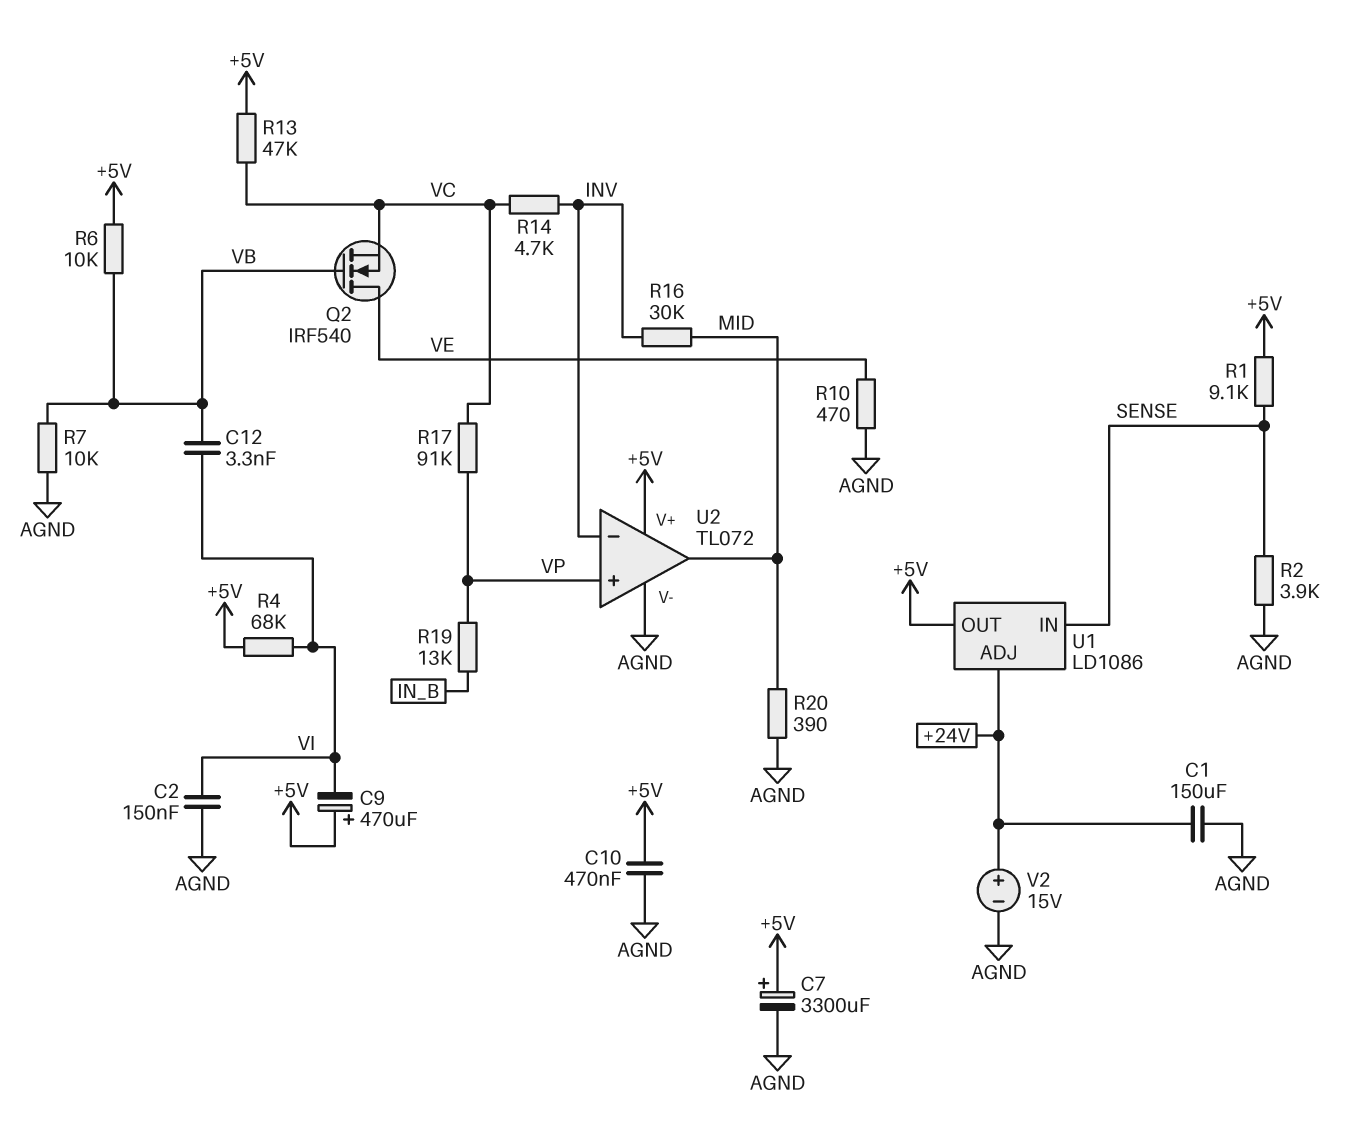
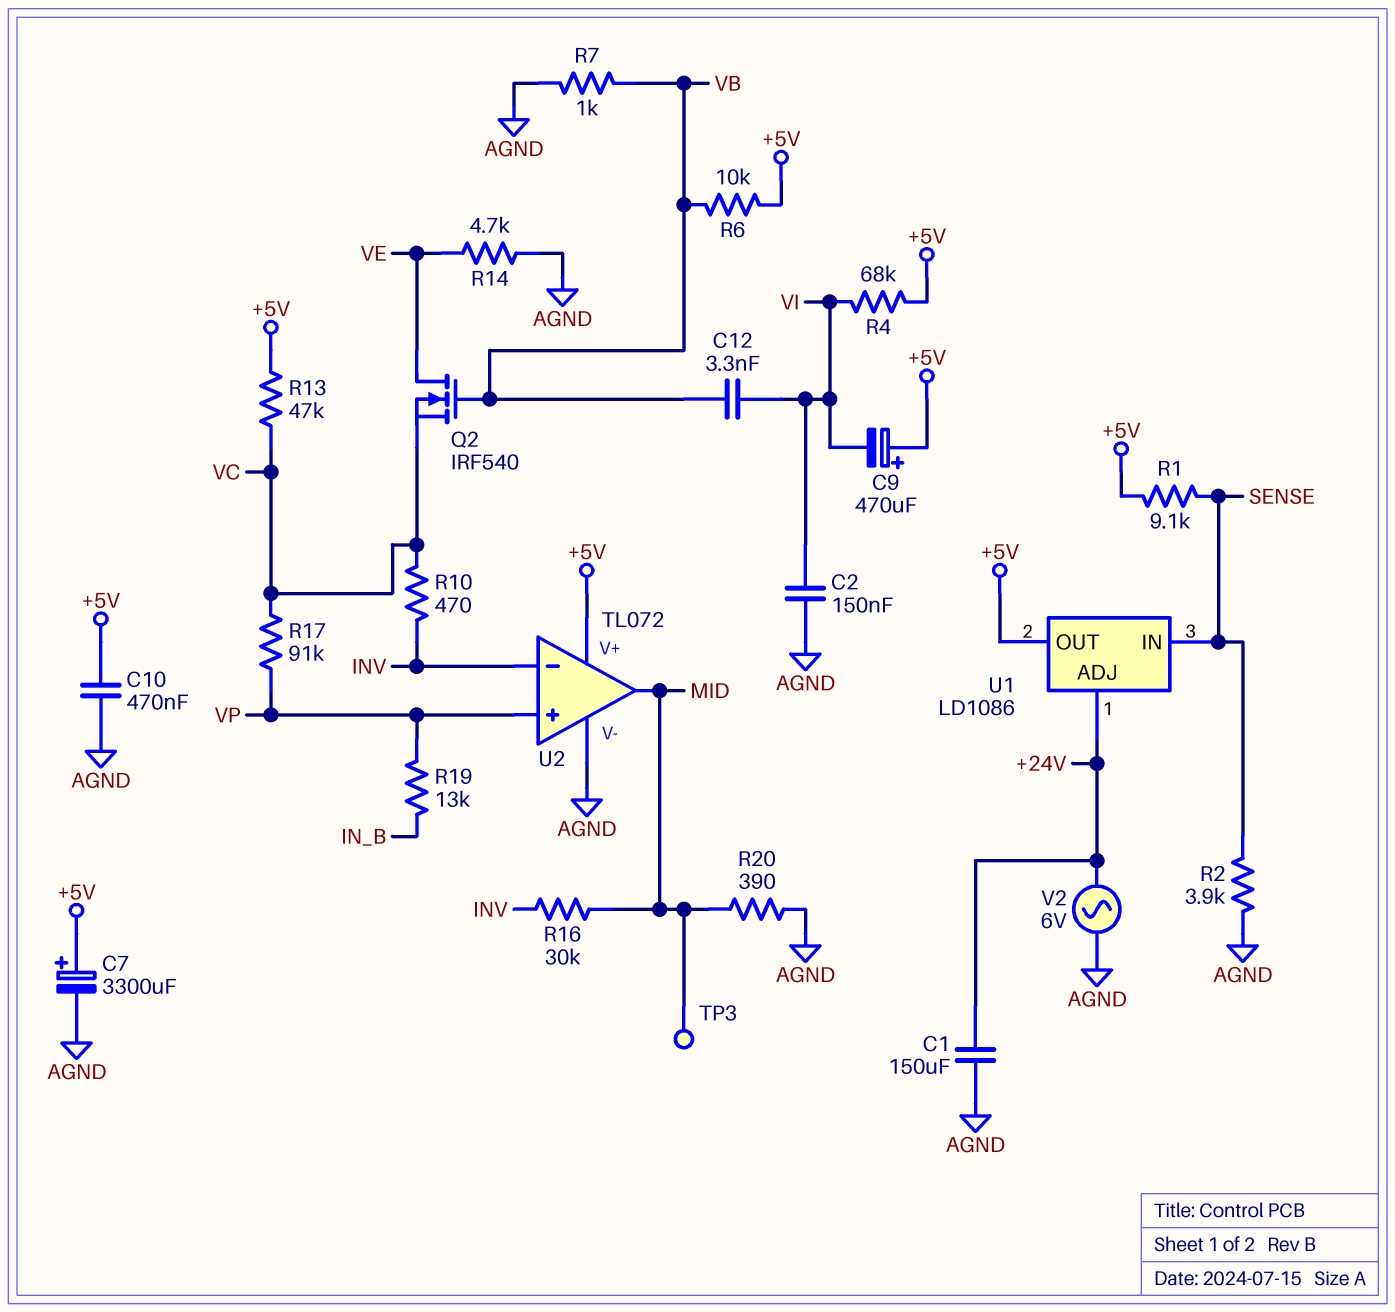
R7: 10k (AGND, VB) -> 1k (AGND, VB)
R10: 470 (AGND, VE) -> 470 (INV, VC)
R14: 4.7k (INV, VC) -> 4.7k (AGND, VE)
TP3: none -> test point (MID)
V2: 15V (plus +24V, minus AGND) -> AC 6V (+24V, AGND)

